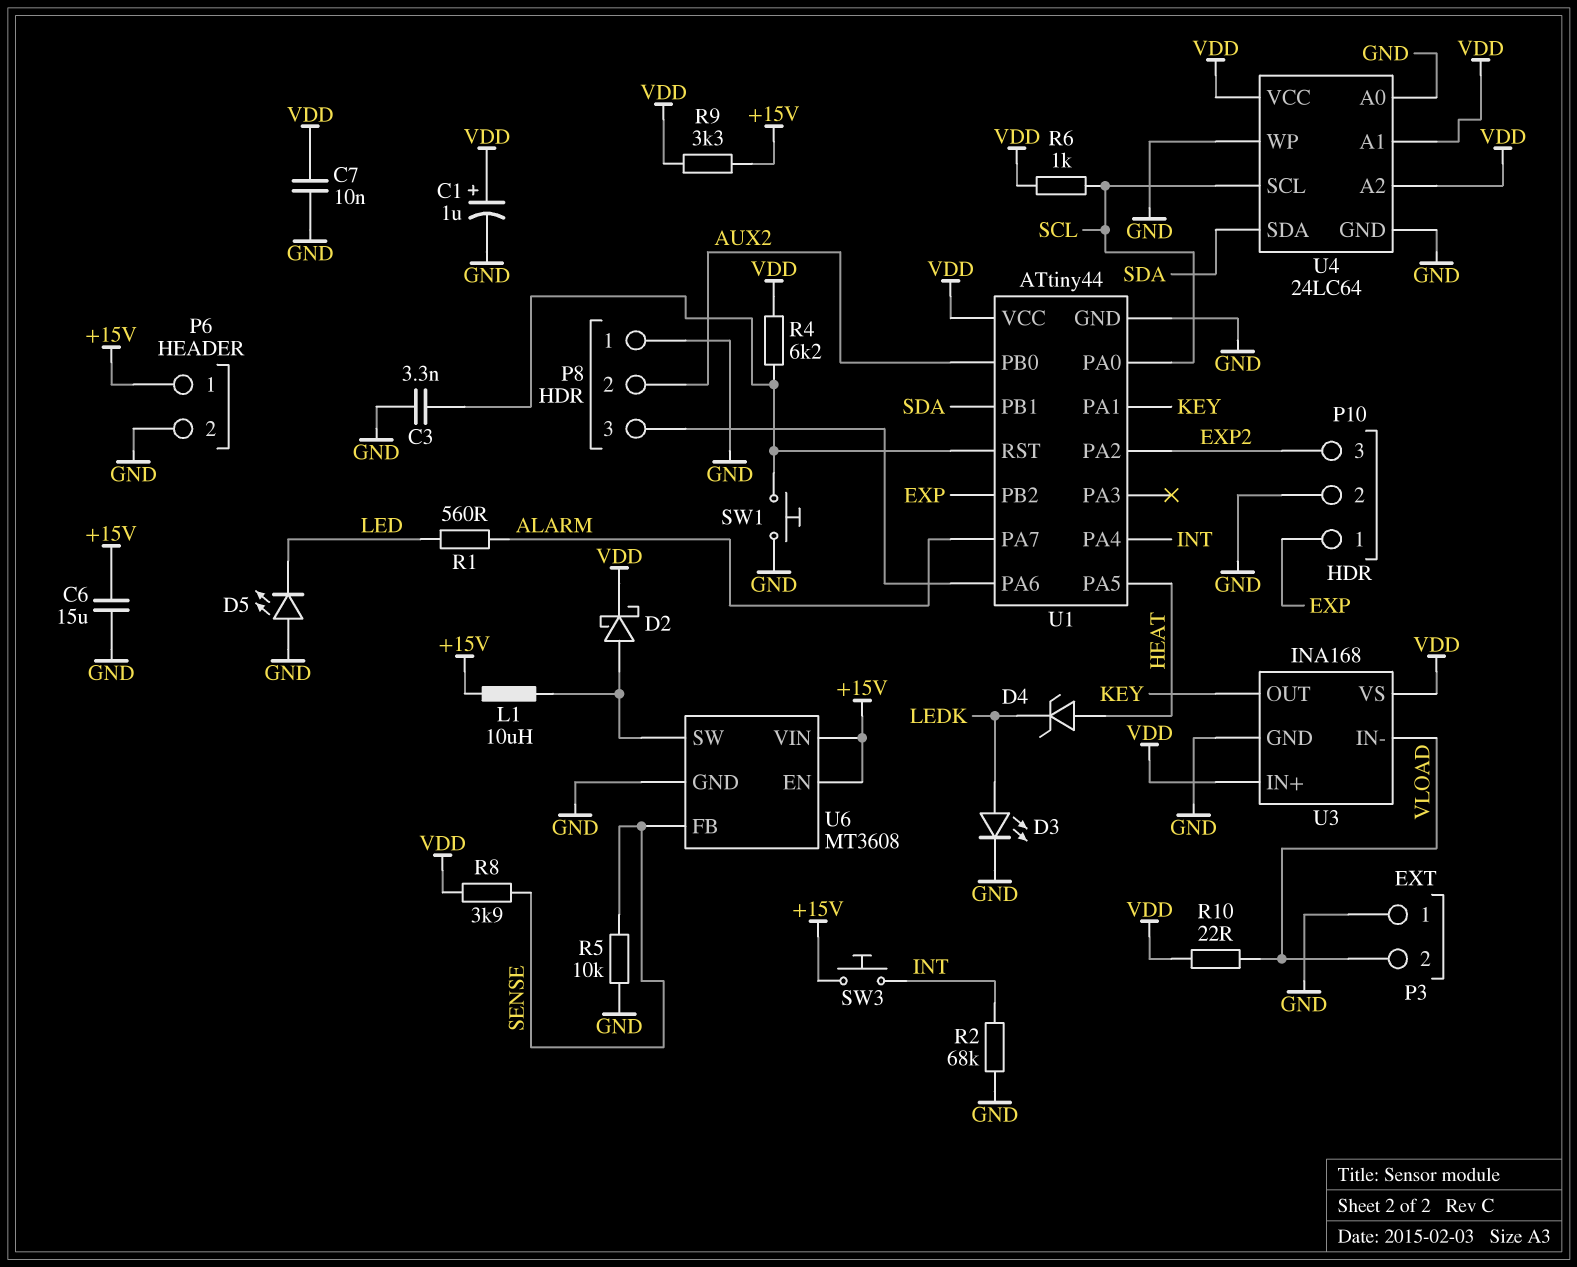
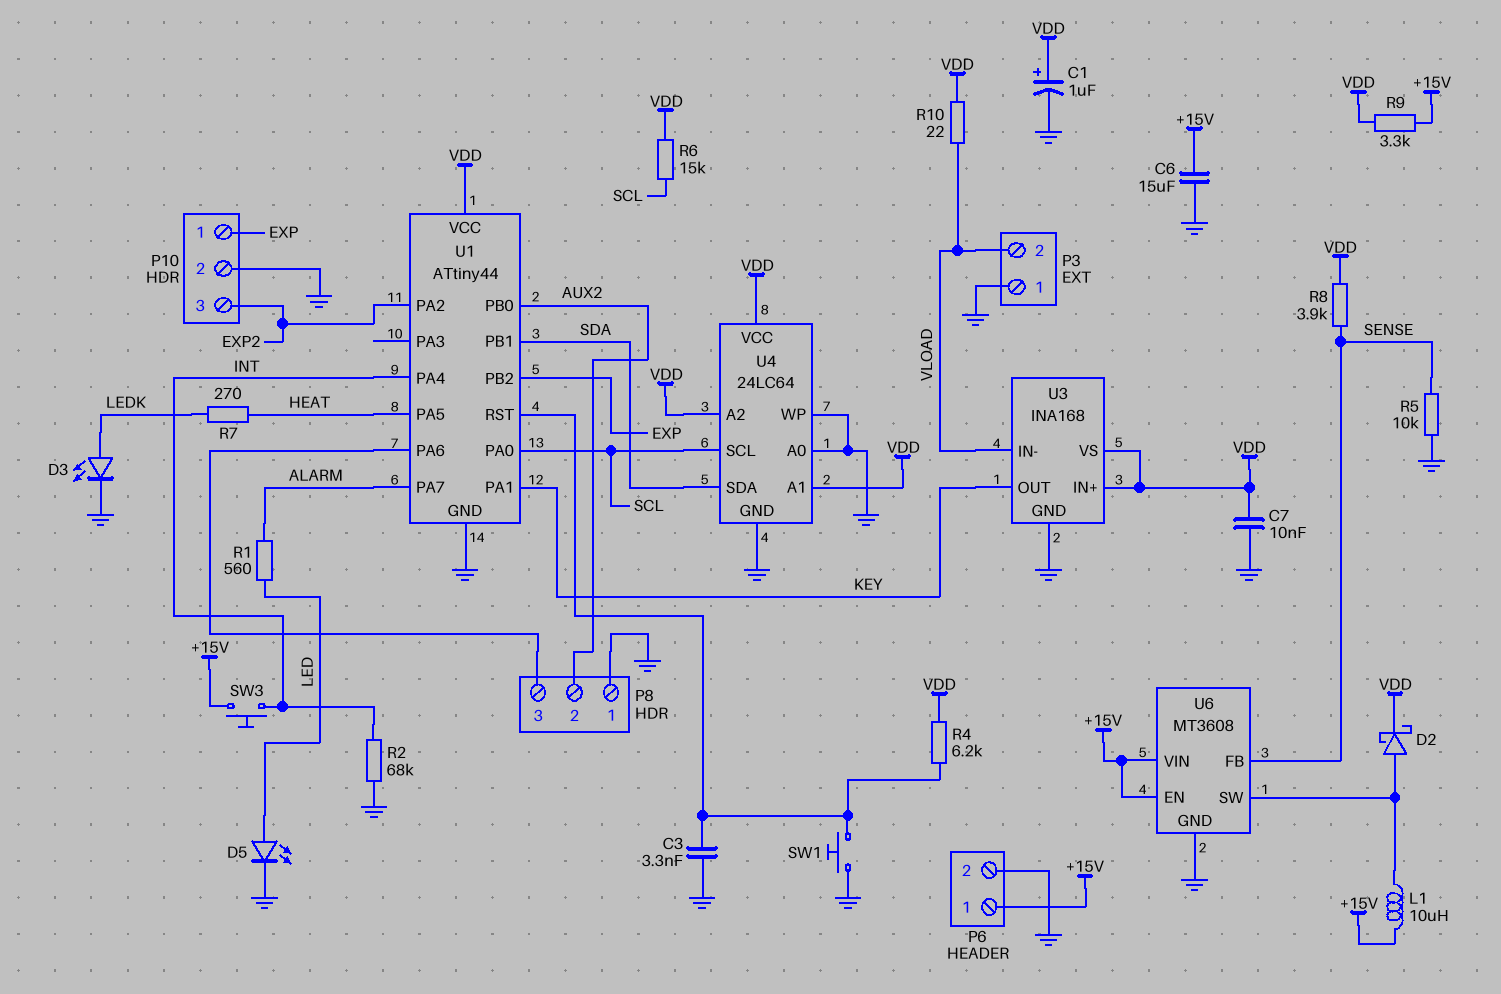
D4: zener (A HEAT, K LEDK) -> none
D5: LED (A GND, K LED) -> LED (A LED, K GND)
R6: 1k (SCL, VDD) -> 15k (SCL, VDD)
R7: none -> 270 (HEAT, LEDK)

